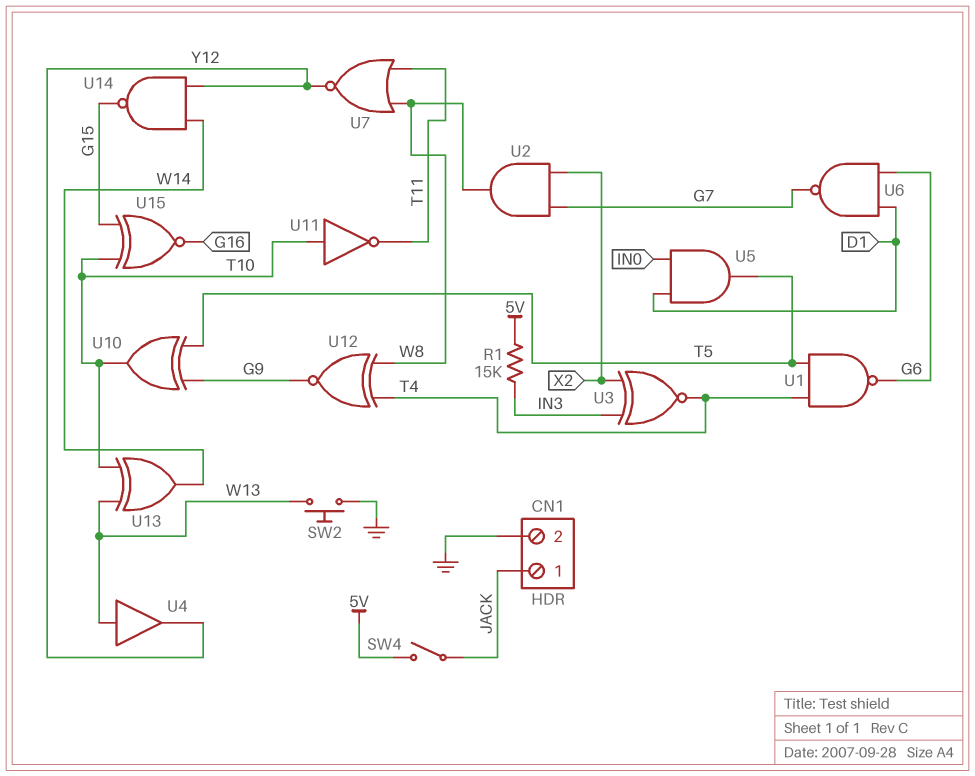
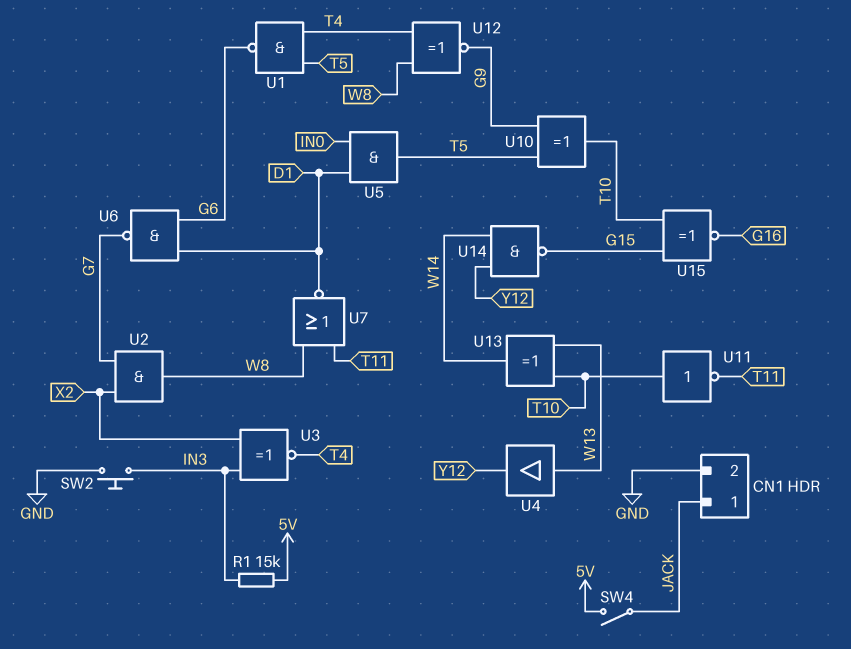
SW2: button (GND, W13) -> button (GND, IN3)
U7: NOR (in T11, in W8, out Y12) -> NOR (in T11, in W8, out D1)

